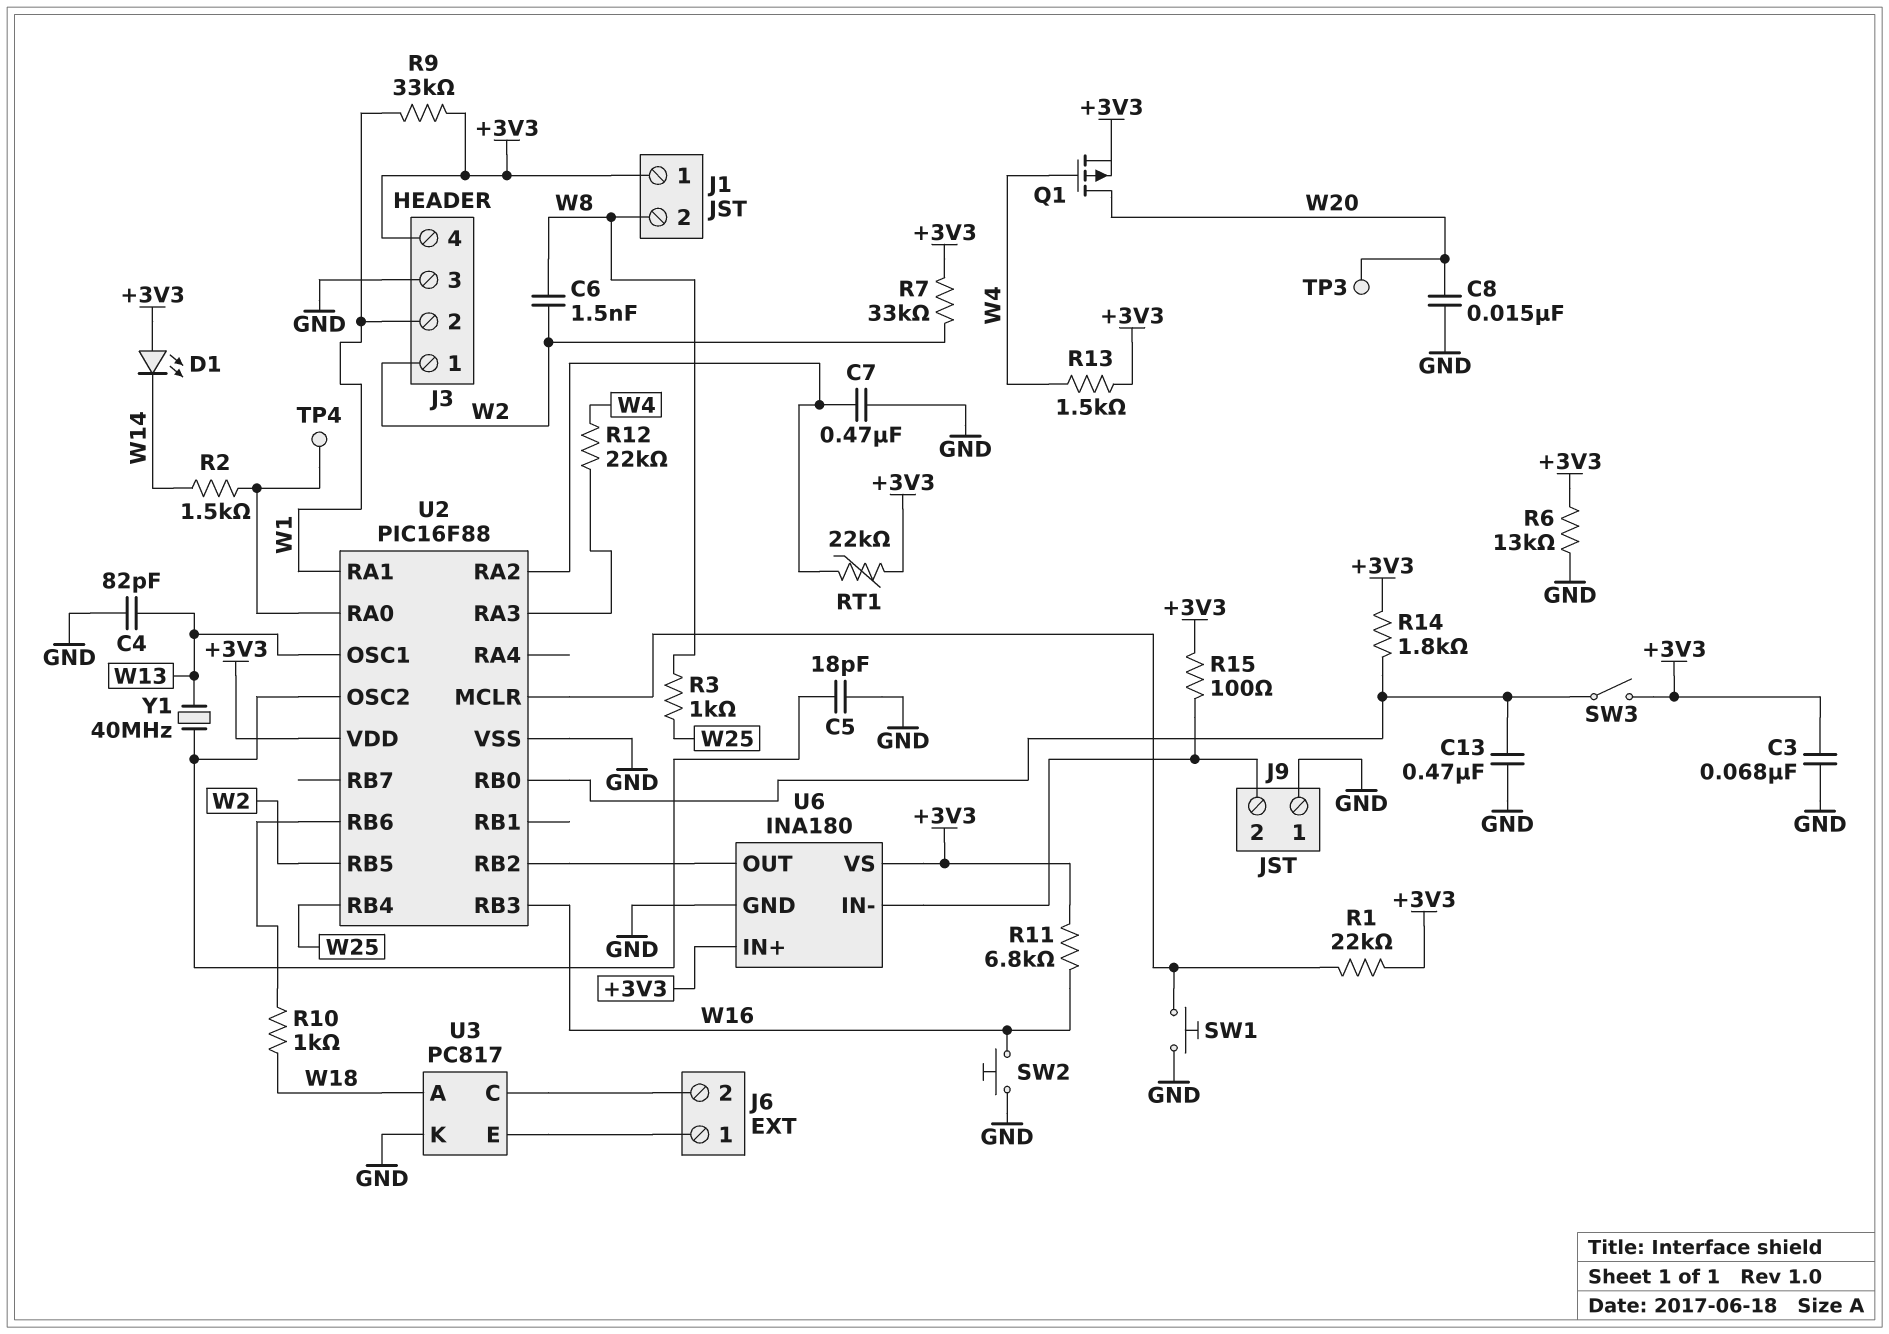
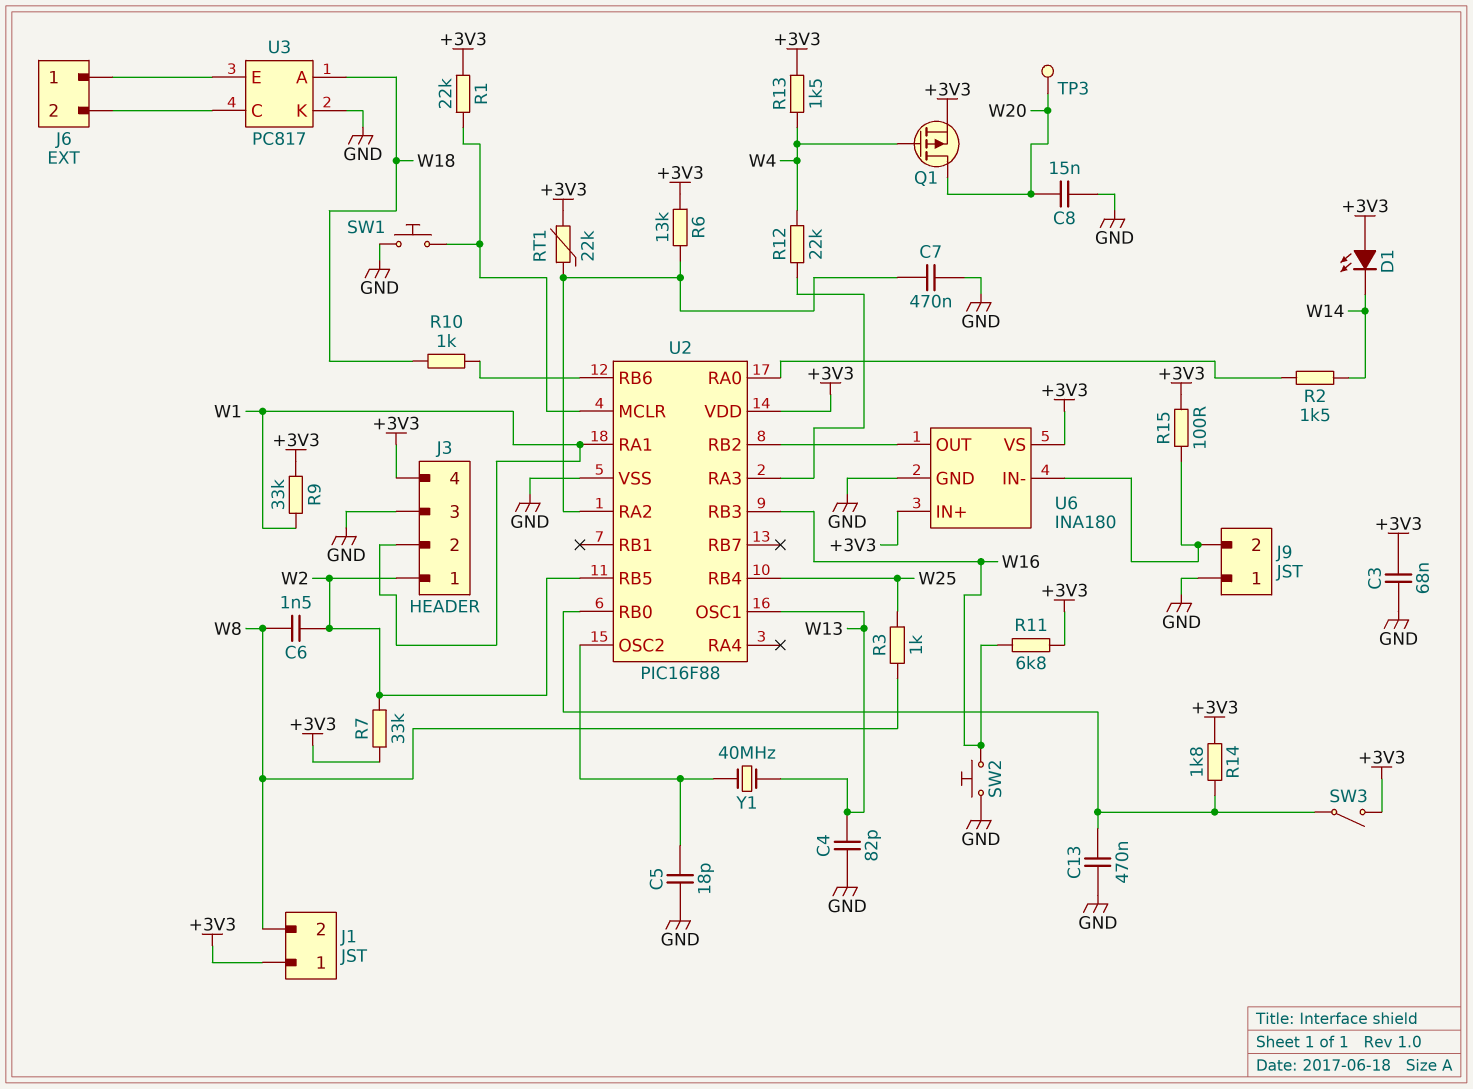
R6: 13k (+3V3, GND) -> 13k (+3V3, U2/RA2)
TP4: test point (U2/RA0) -> none

